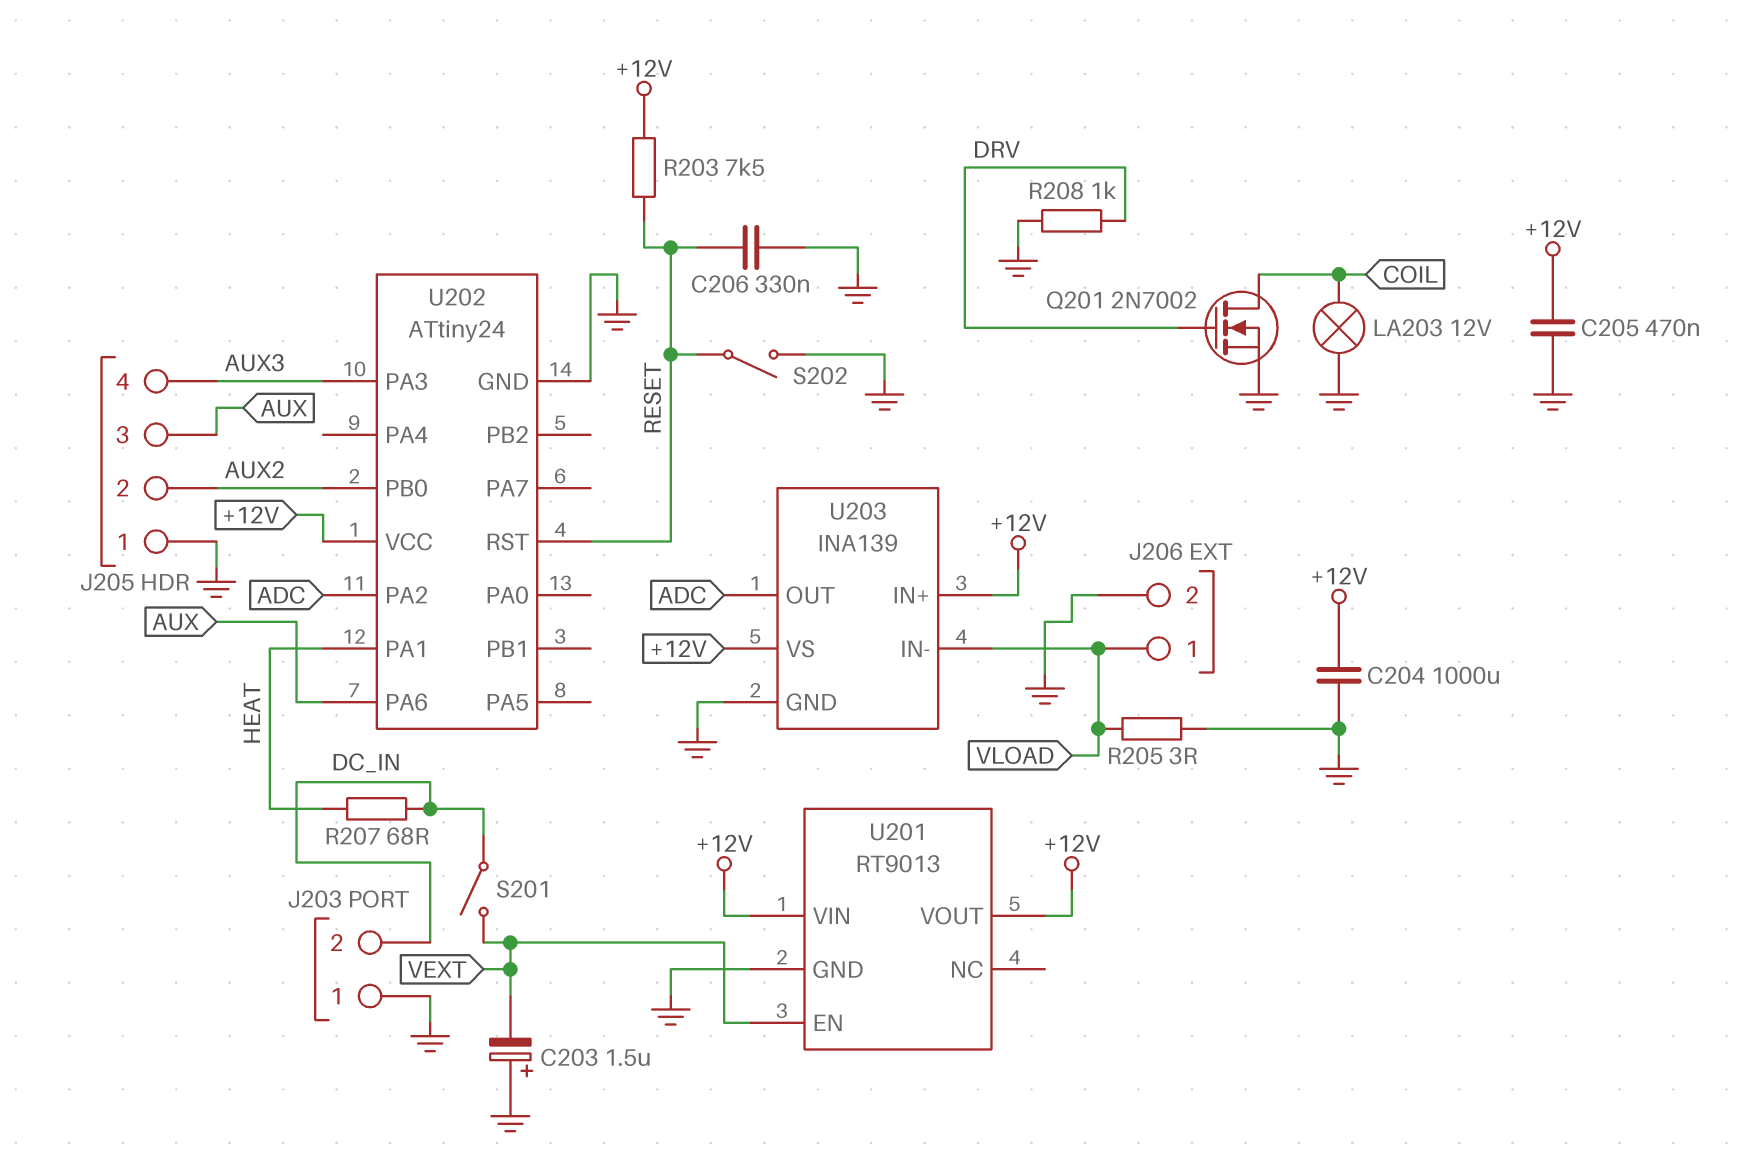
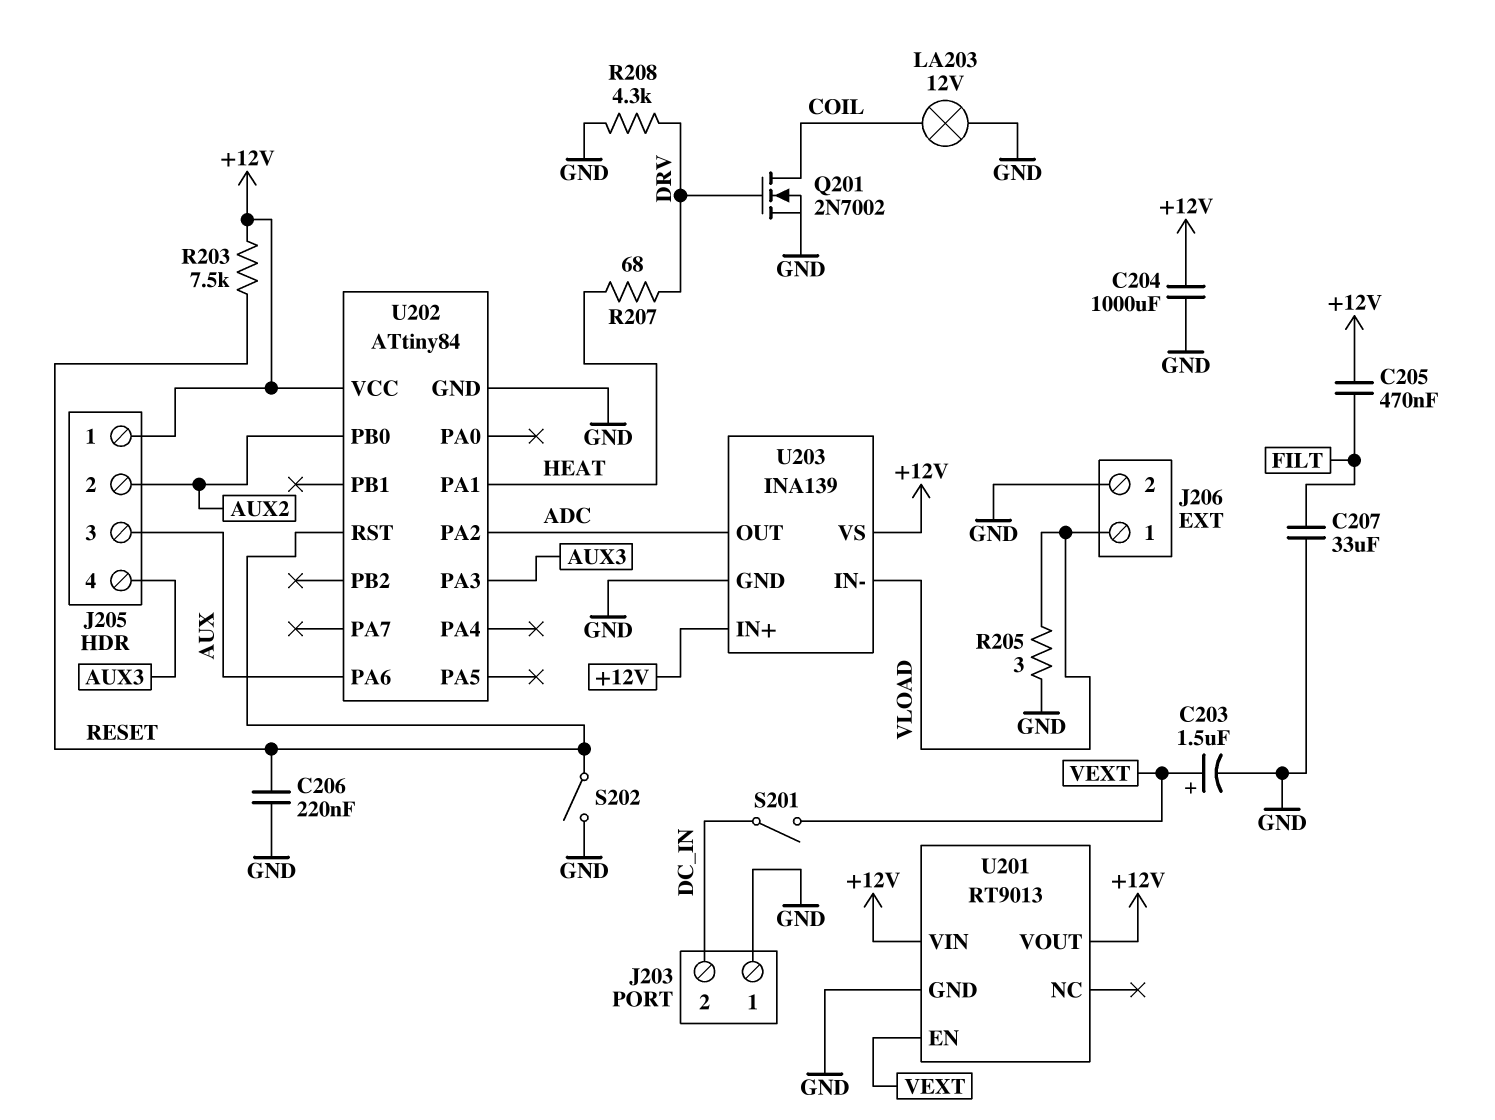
C203: 1.5uF (plus GND, minus VEXT) -> 1.5uF (plus VEXT, minus GND)
C205: 470nF (+12V, GND) -> 470nF (+12V, FILT)
C206: 330nF (GND, RESET) -> 220nF (GND, RESET)
C207: none -> 33uF (FILT, GND)
J205 pin 1: GND -> +12V
R207: 68 (DC_IN, HEAT) -> 68 (DRV, HEAT)
R208: 1k (DRV, GND) -> 4.3k (DRV, GND)
U202: ATtiny24 -> ATtiny84

